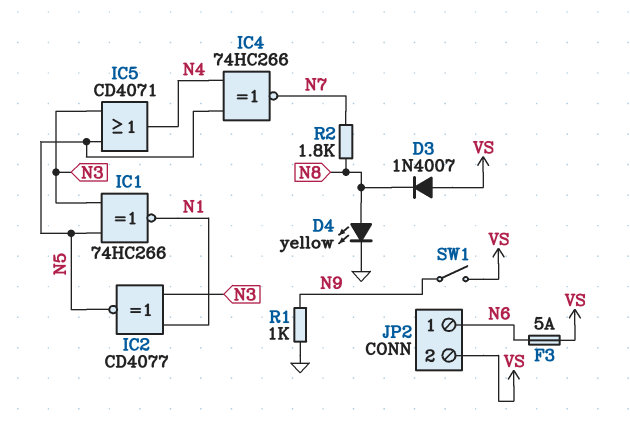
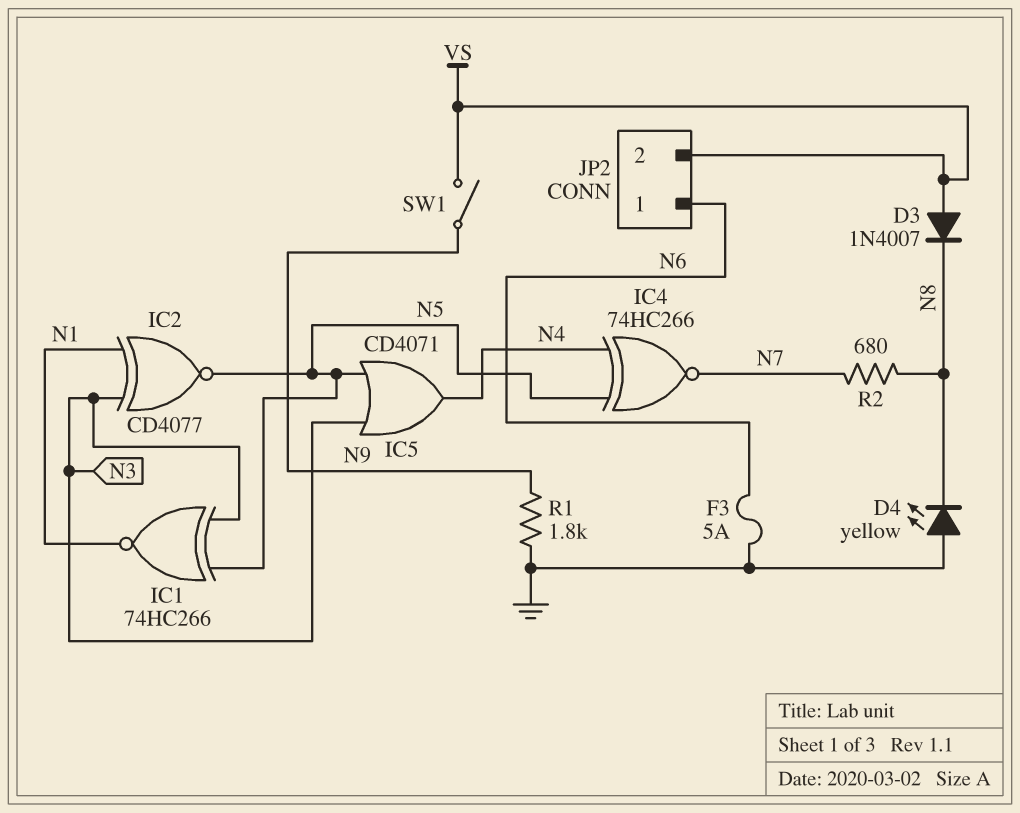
D4: LED yellow (A N8, K GND) -> LED yellow (A GND, K N8)
F3: 5A (N6, VS) -> 5A (GND, N6)
R1: 1k (GND, N9) -> 1.8k (GND, N9)
R2: 1.8k (N7, N8) -> 680 (N7, N8)

